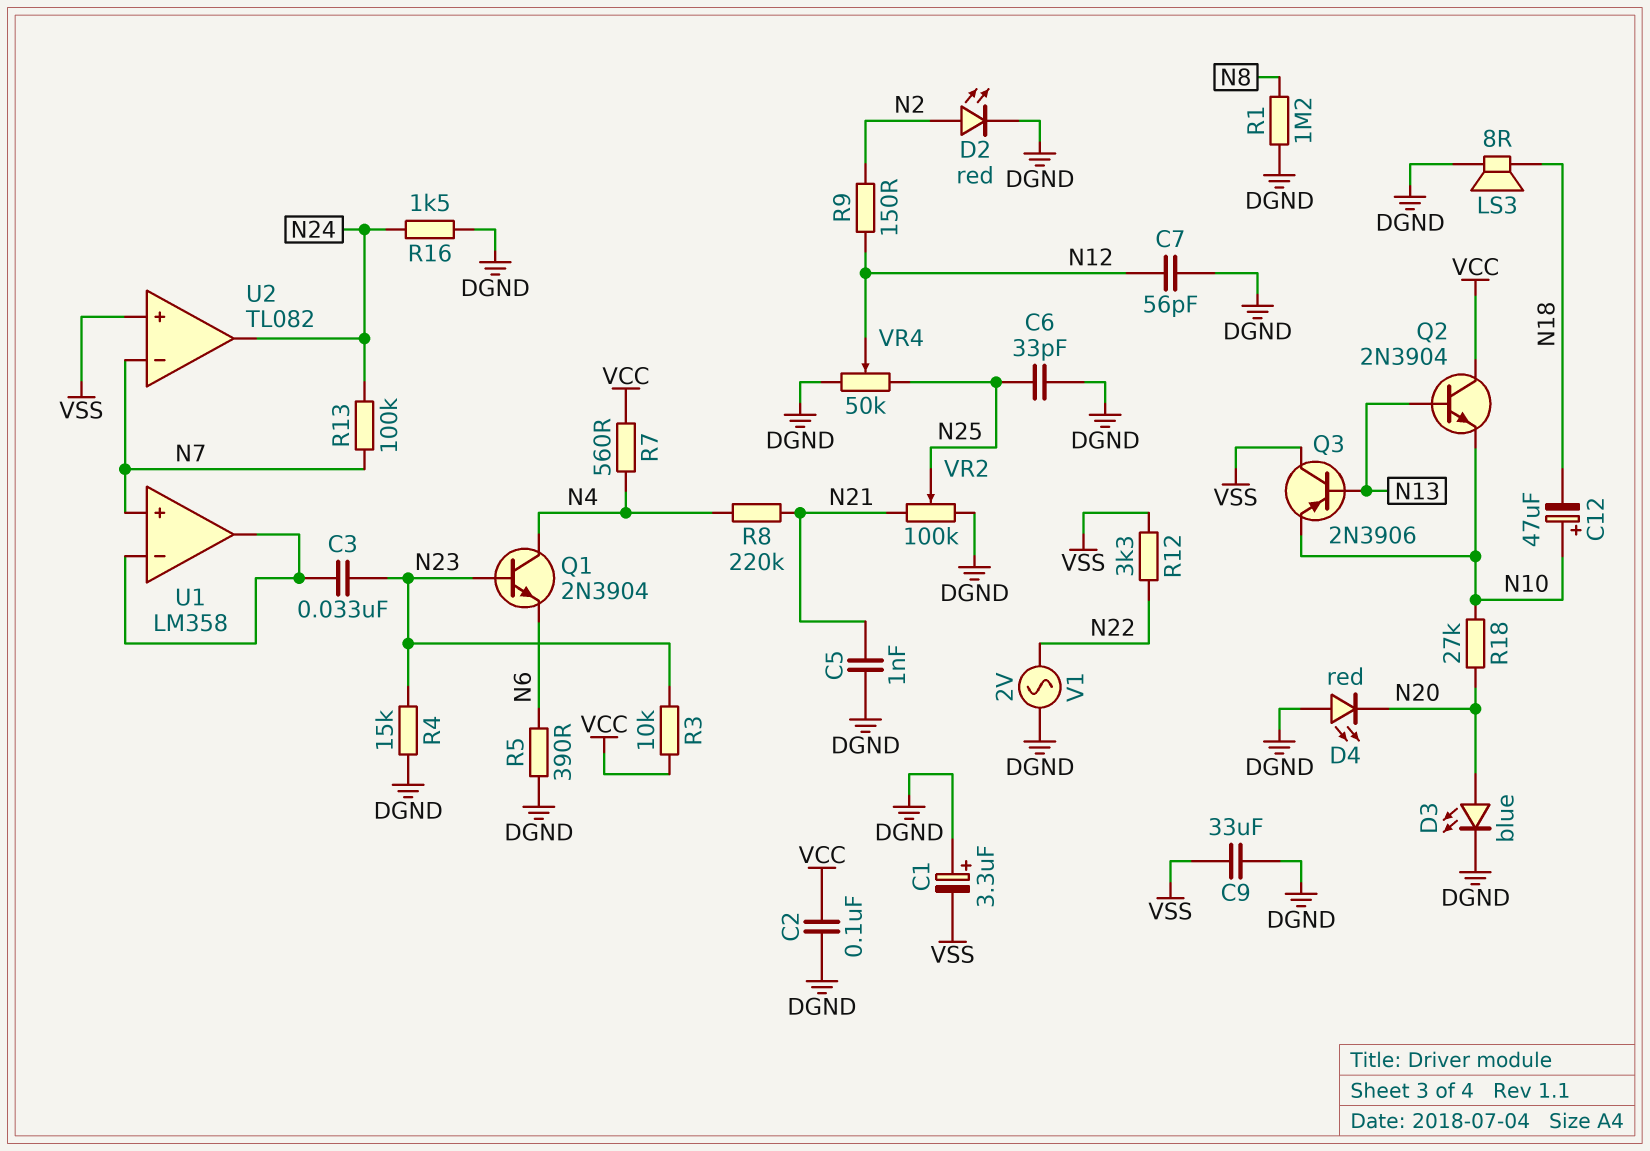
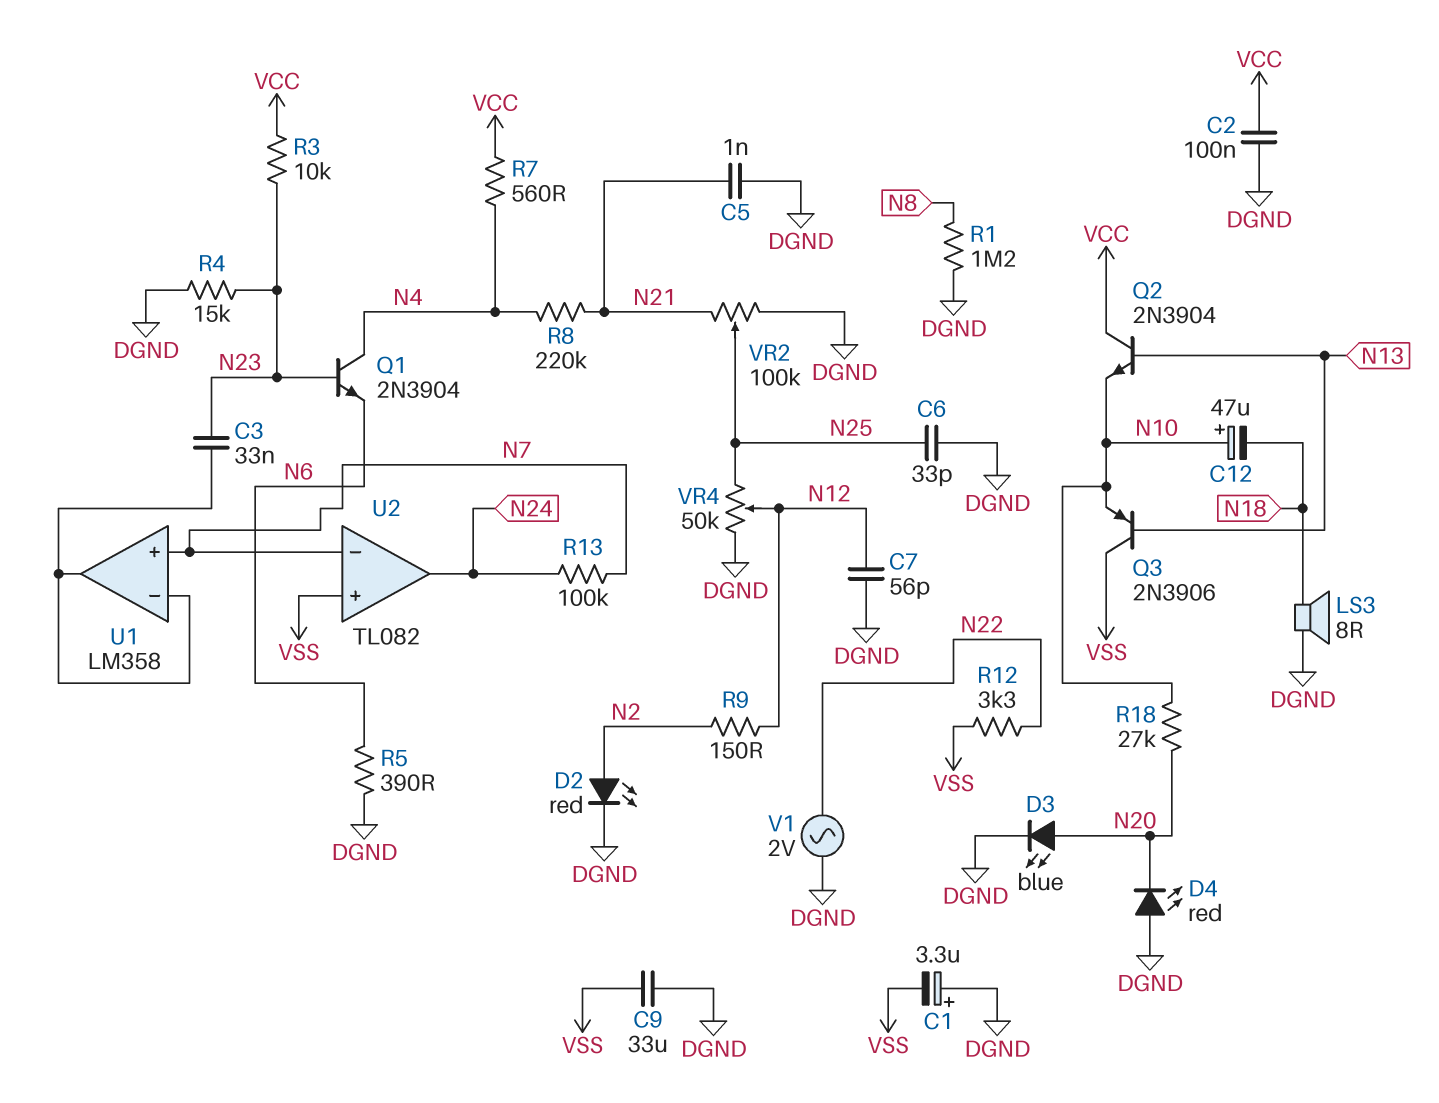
R16: 1.5k (DGND, N24) -> none

